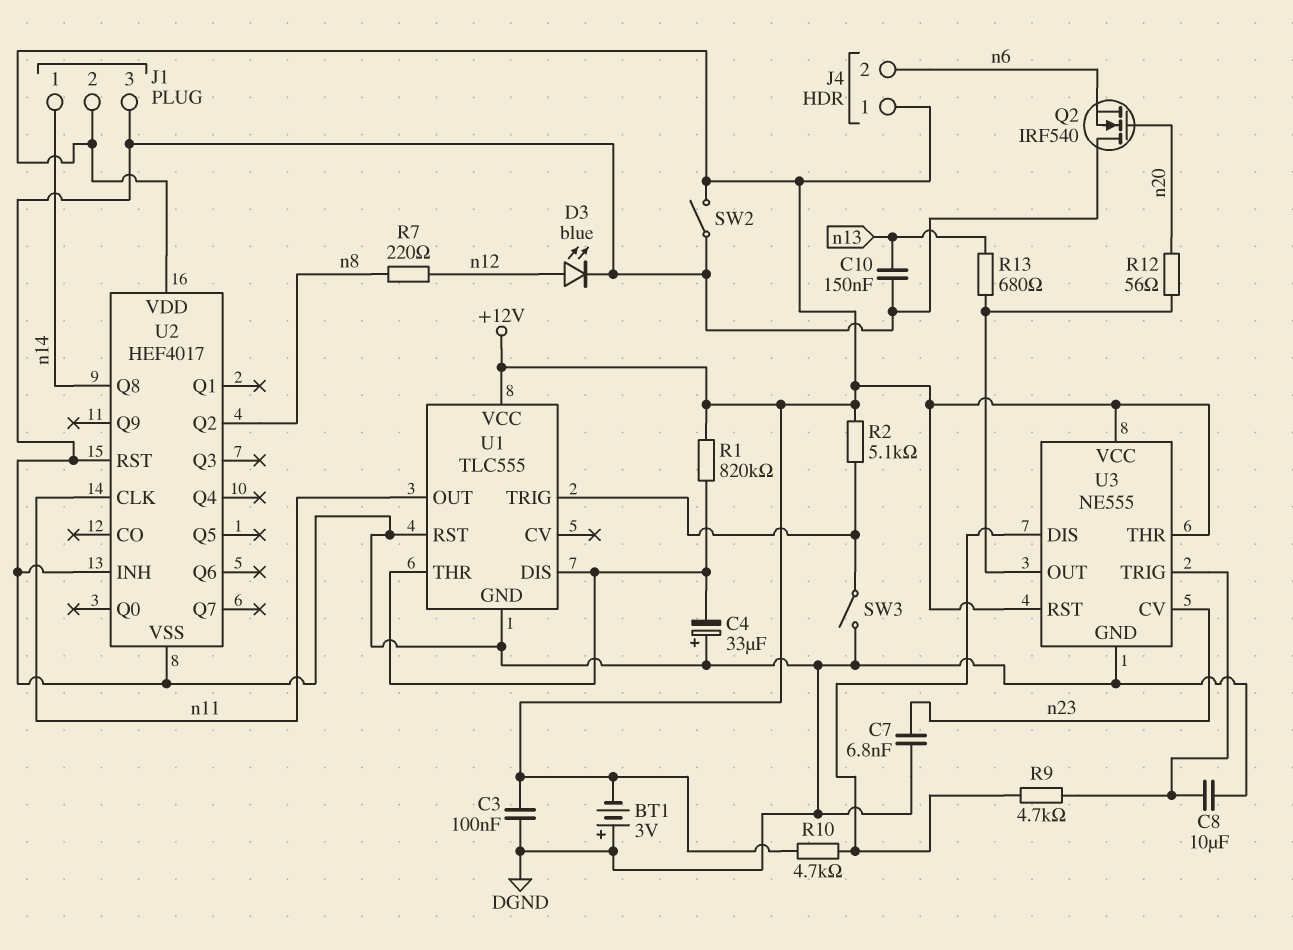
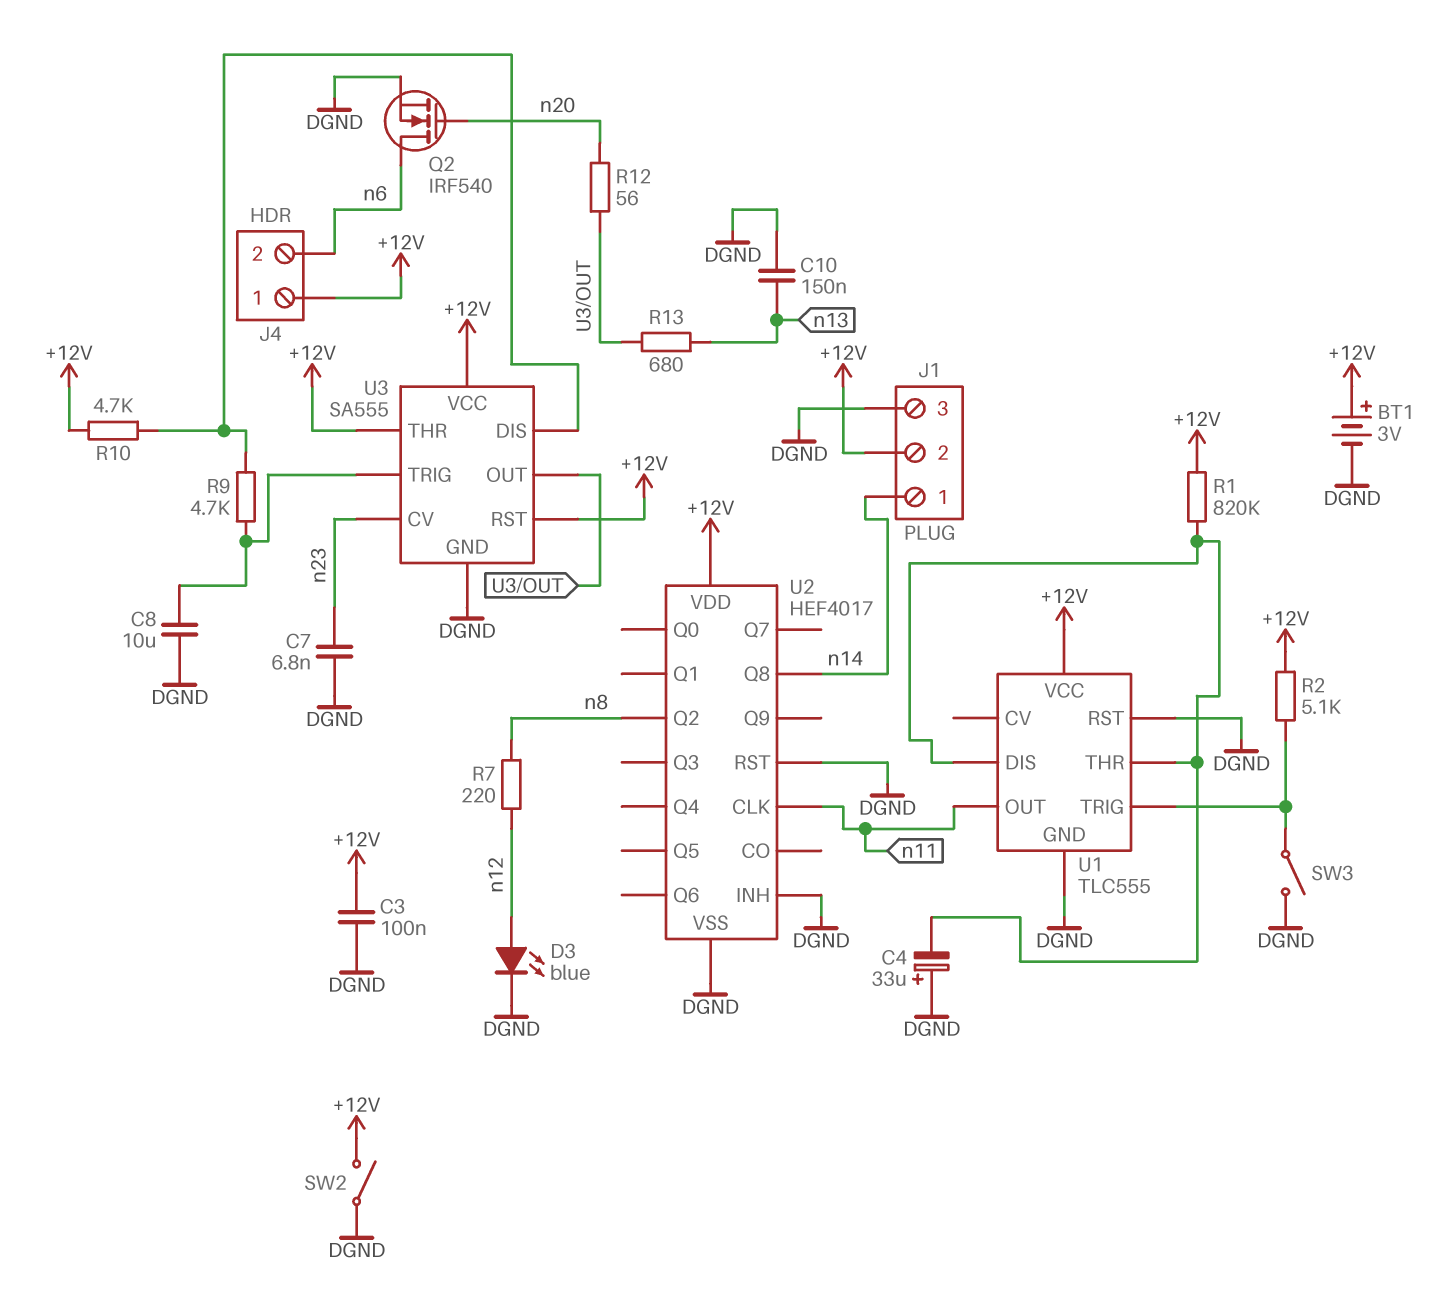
BT1: 3V (plus DGND, minus +12V) -> 3V (plus +12V, minus DGND)
Q2: NMOS IRF540 (G n20, D DGND, S n6) -> NMOS IRF540 (G n20, D n6, S DGND)
U3: NE555 -> SA555

